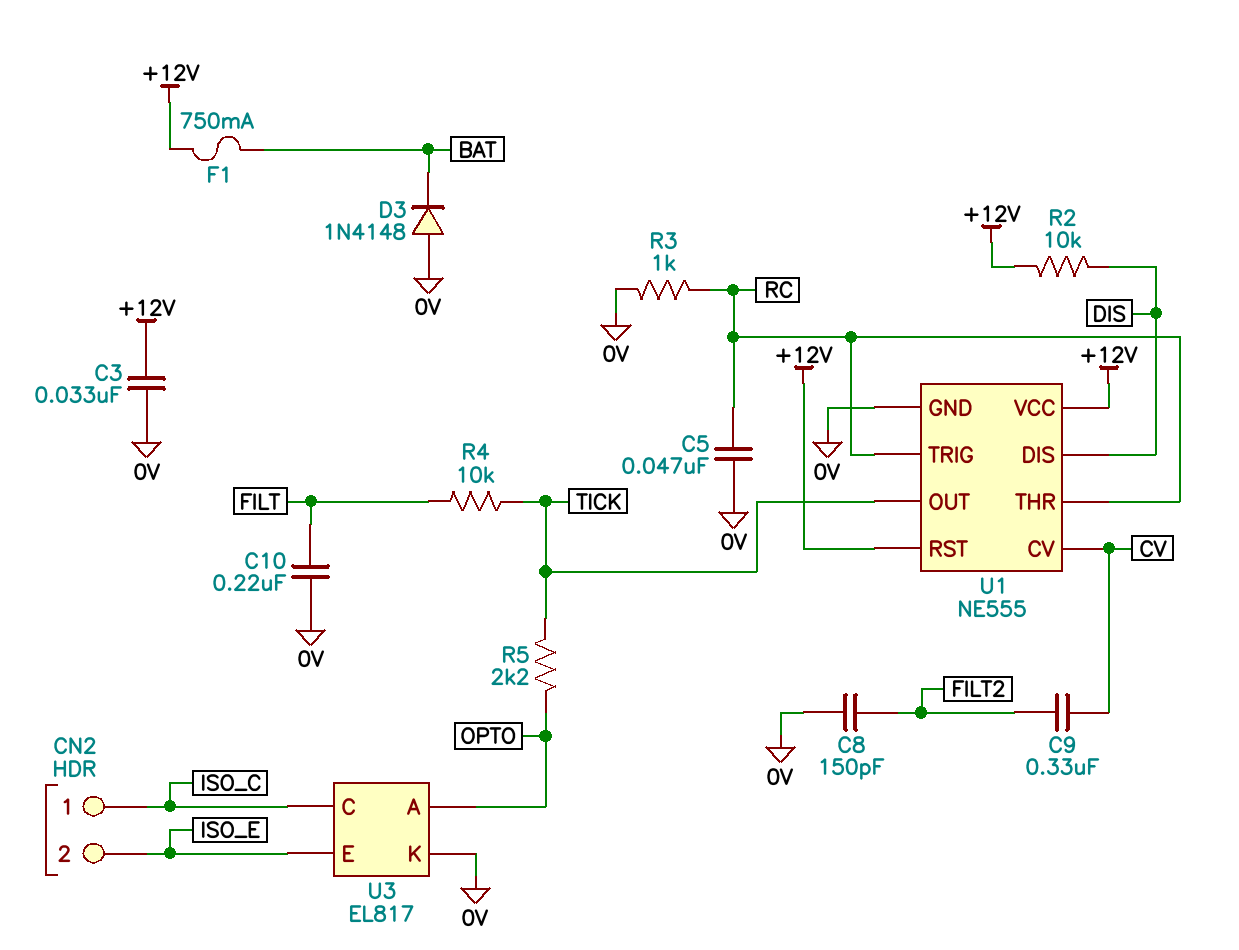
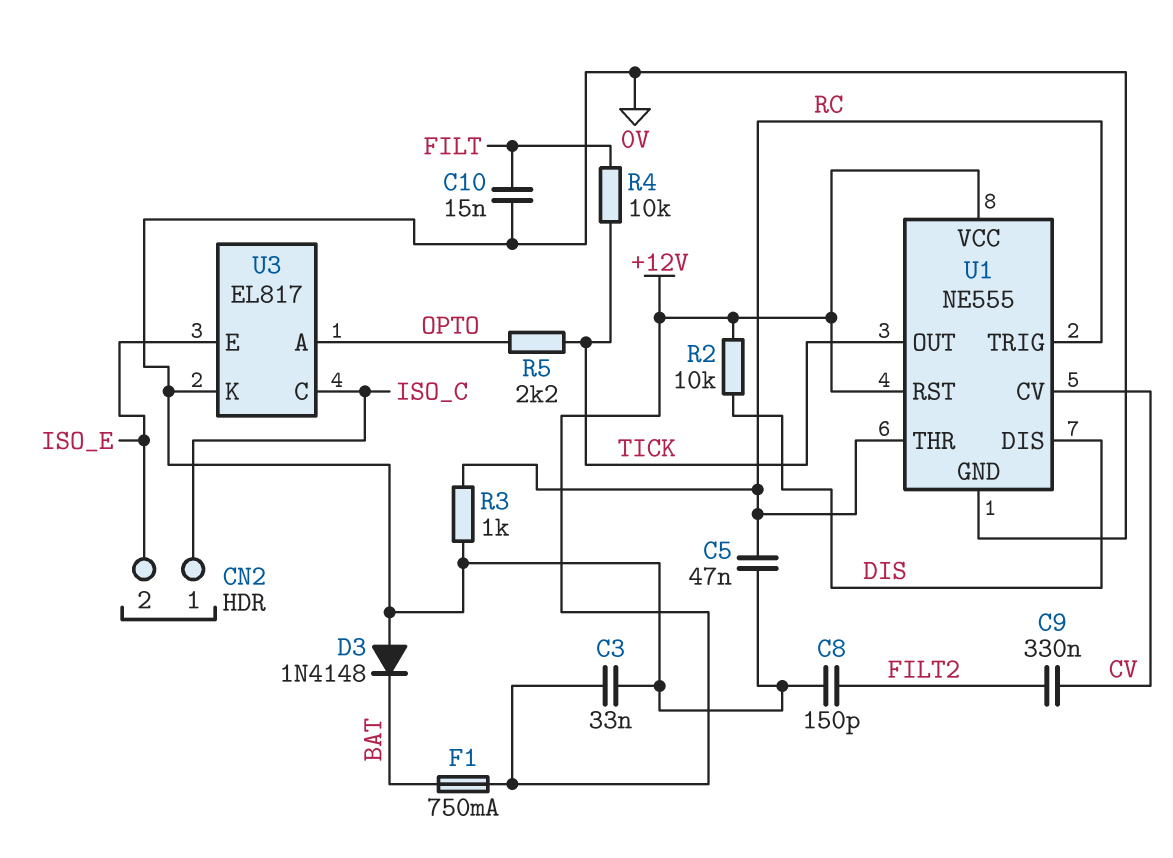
C10: 220nF (0V, FILT) -> 15nF (0V, FILT)

